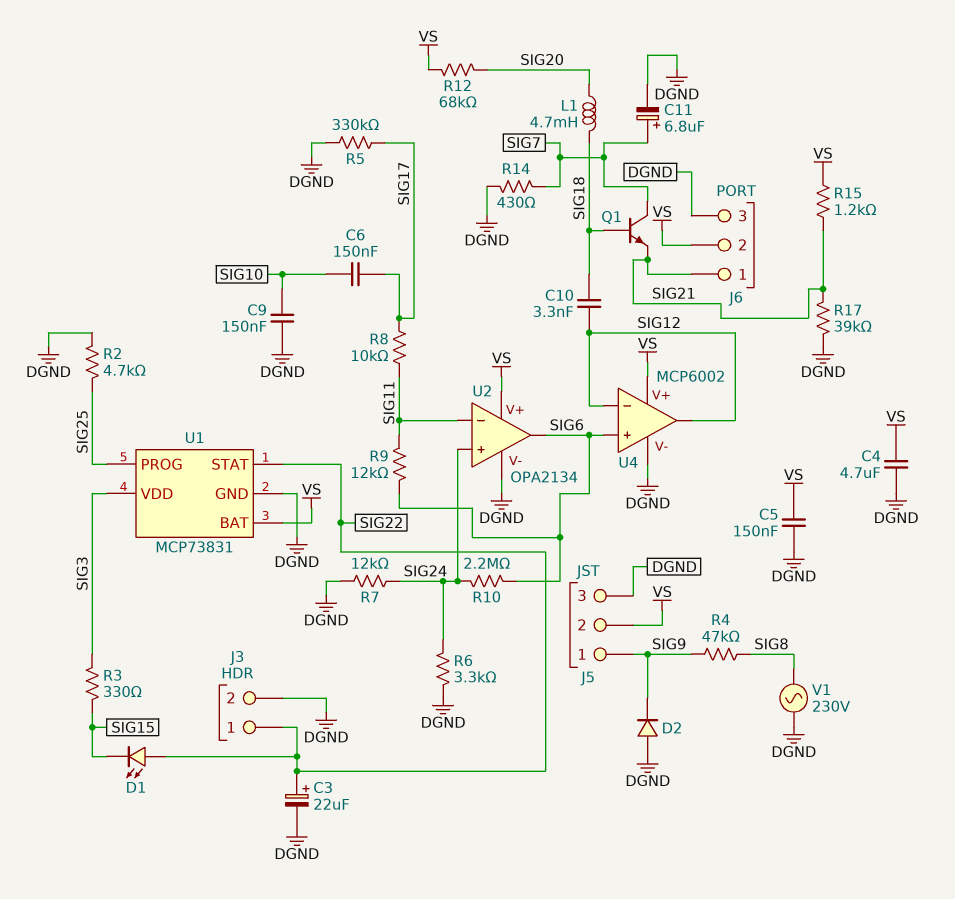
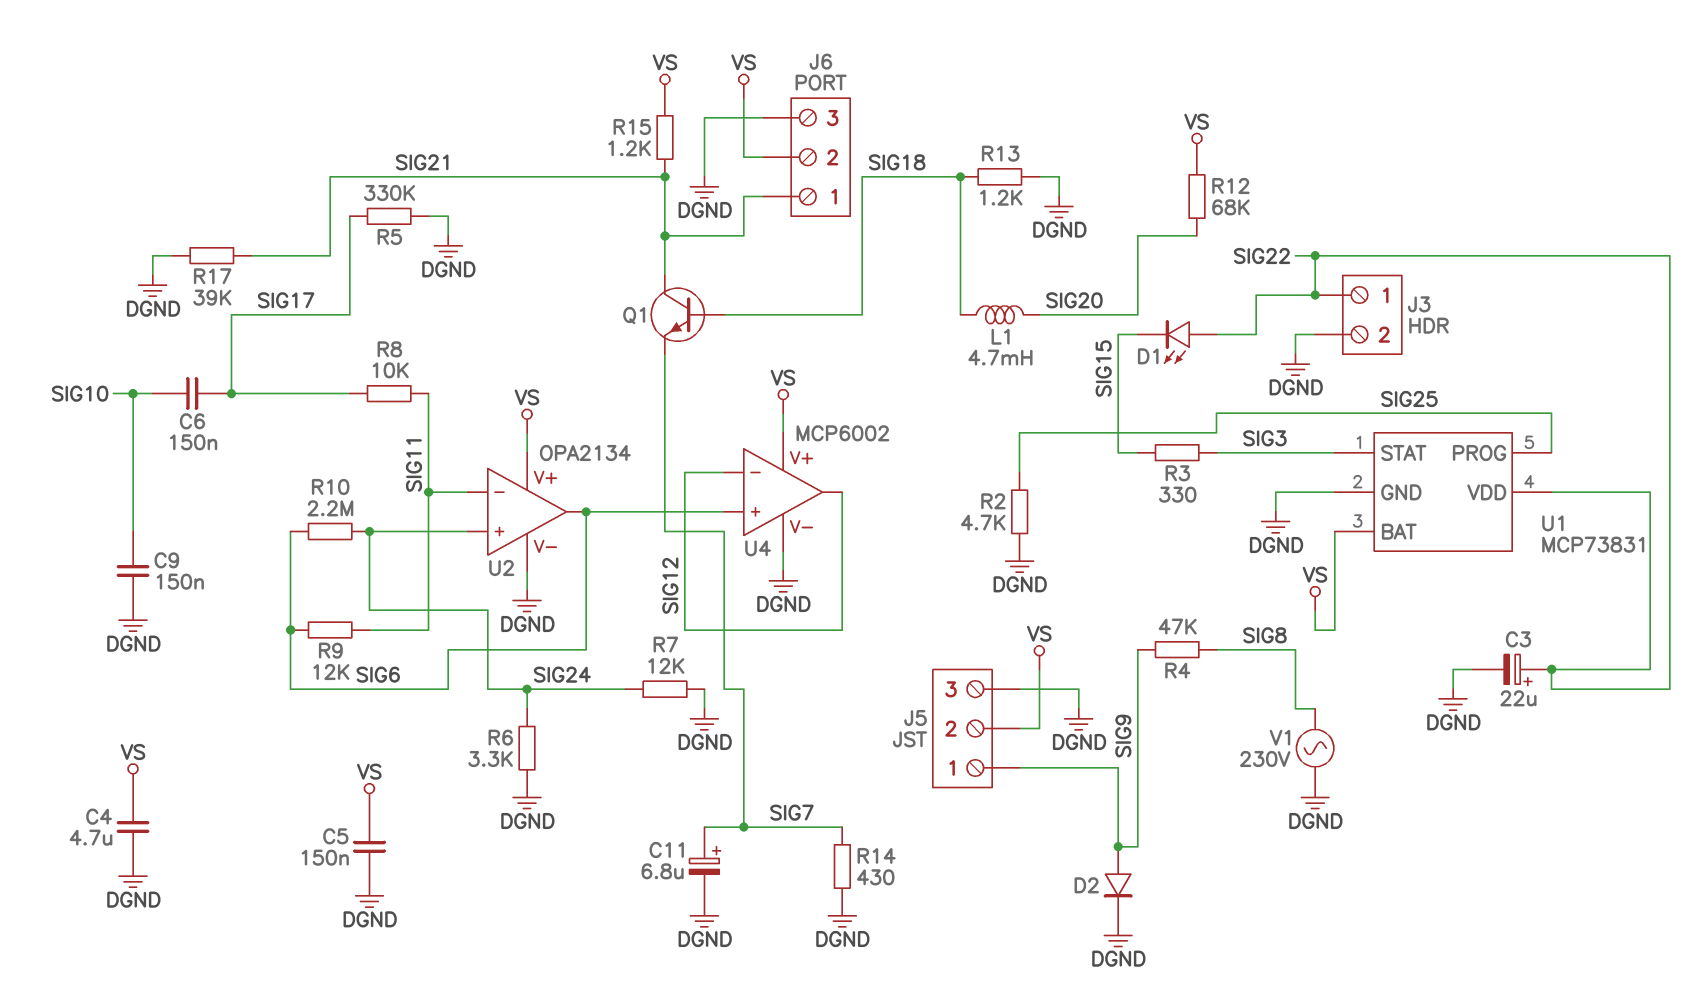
C10: 3.3nF (SIG12, SIG18) -> none
D2: diode (A DGND, K SIG9) -> diode (A SIG9, K DGND)
Q1: NPN (B SIG18, C SIG7, E SIG21) -> NPN (B SIG18, C SIG21, E SIG7)
R13: none -> 1.2k (DGND, SIG18)
U1 pin STAT: SIG22 -> SIG3
U1 pin VDD: SIG3 -> SIG22

